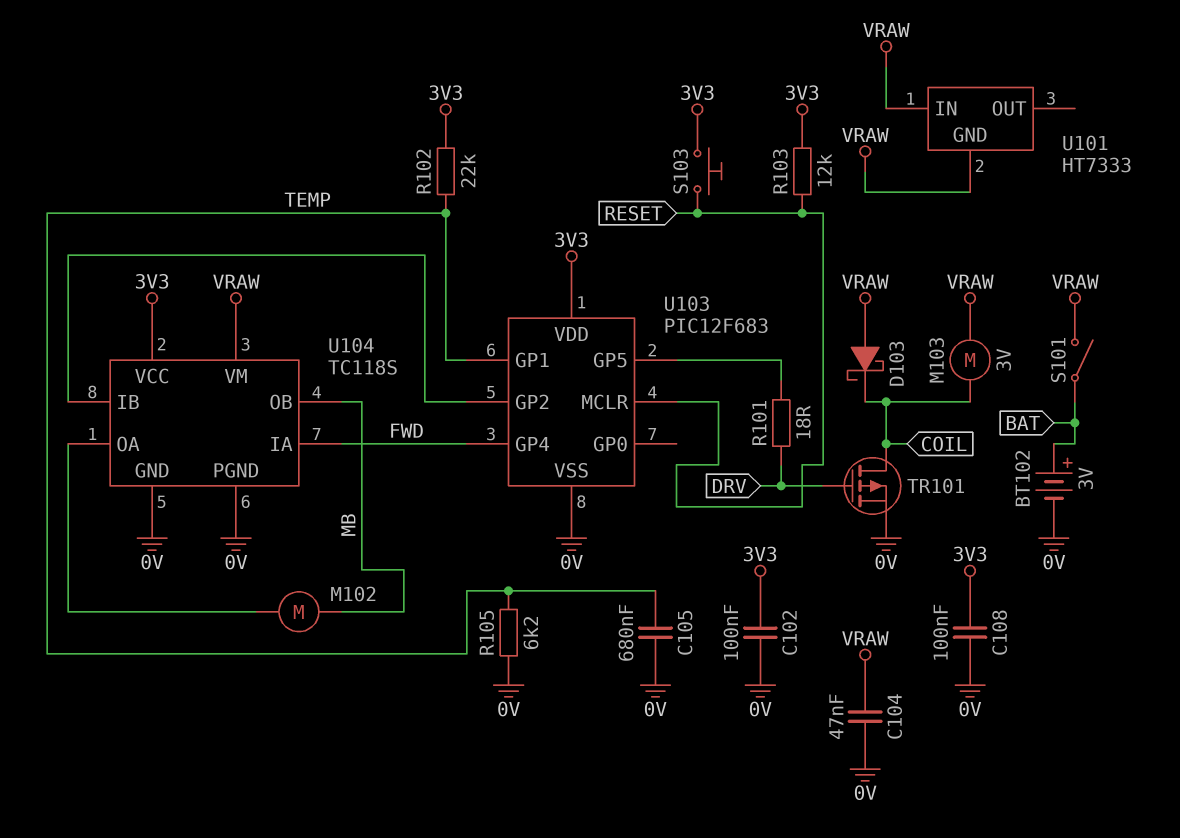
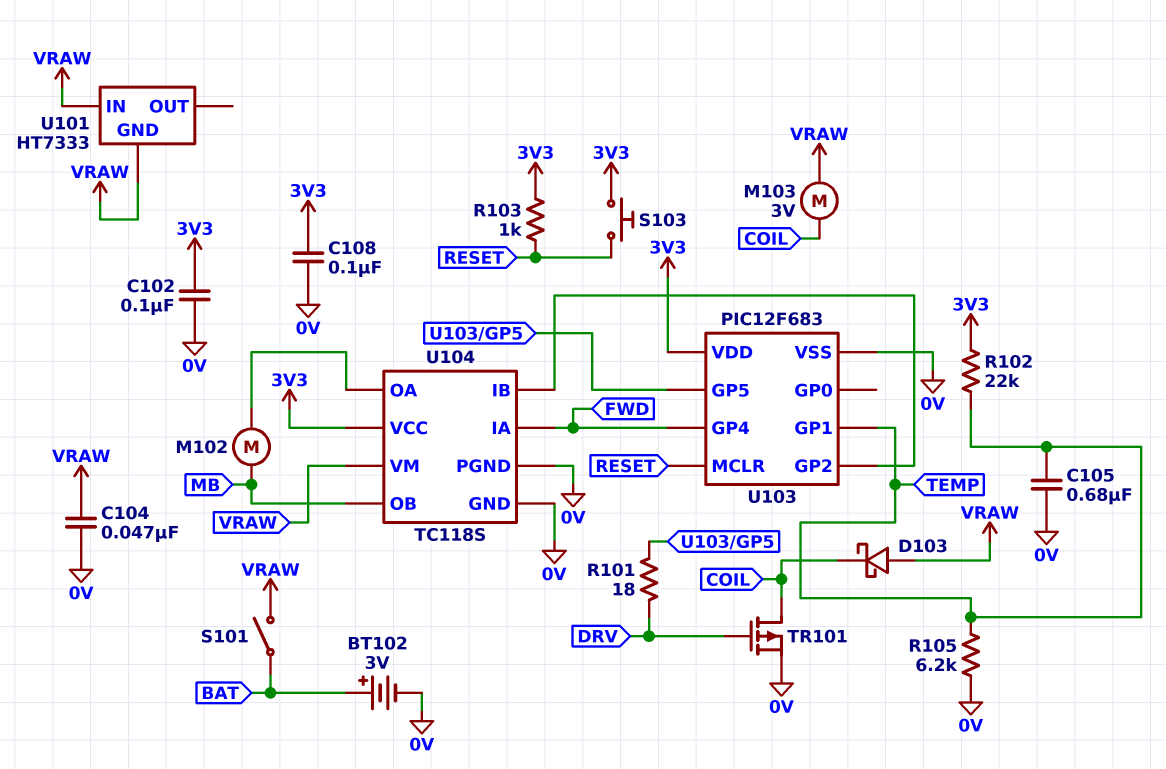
R103: 12k (3V3, RESET) -> 1k (3V3, RESET)

